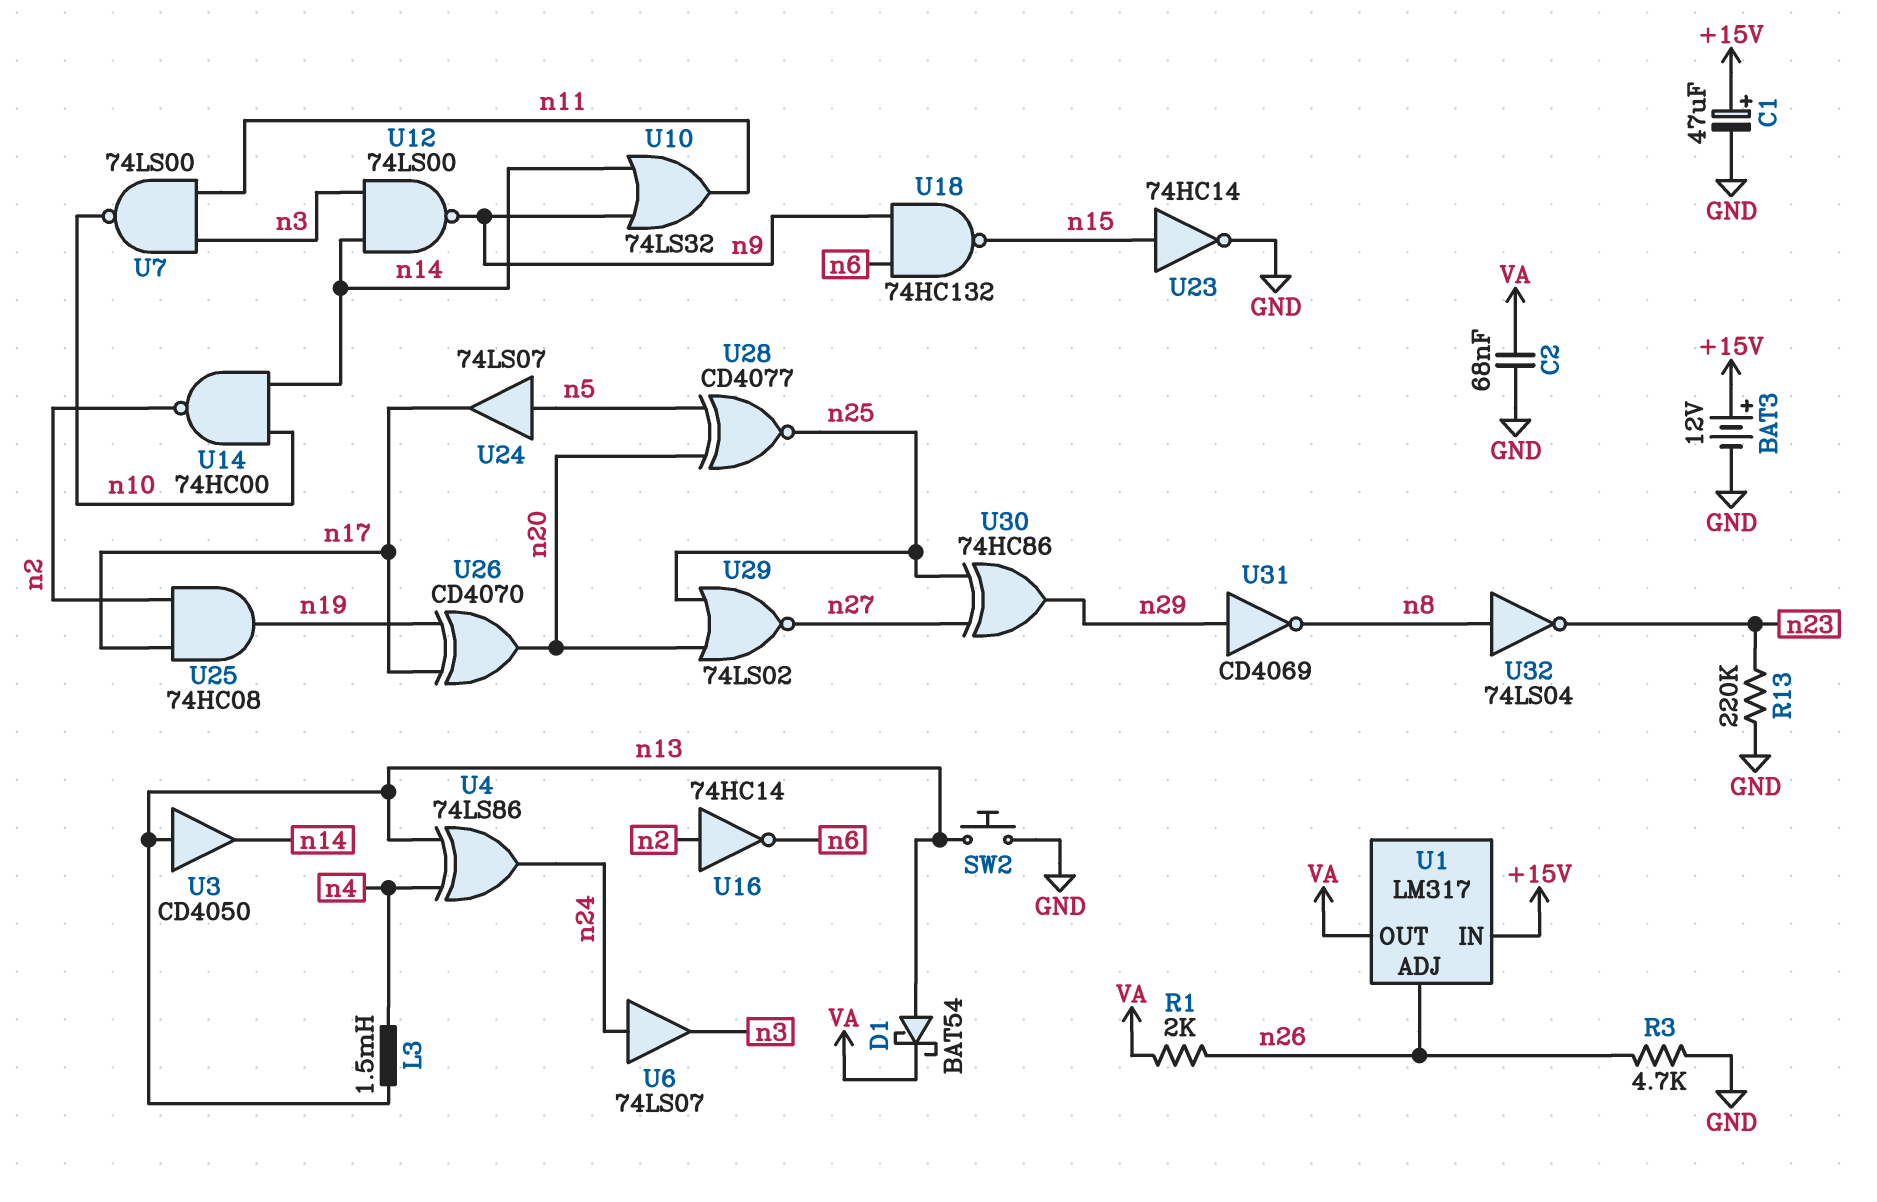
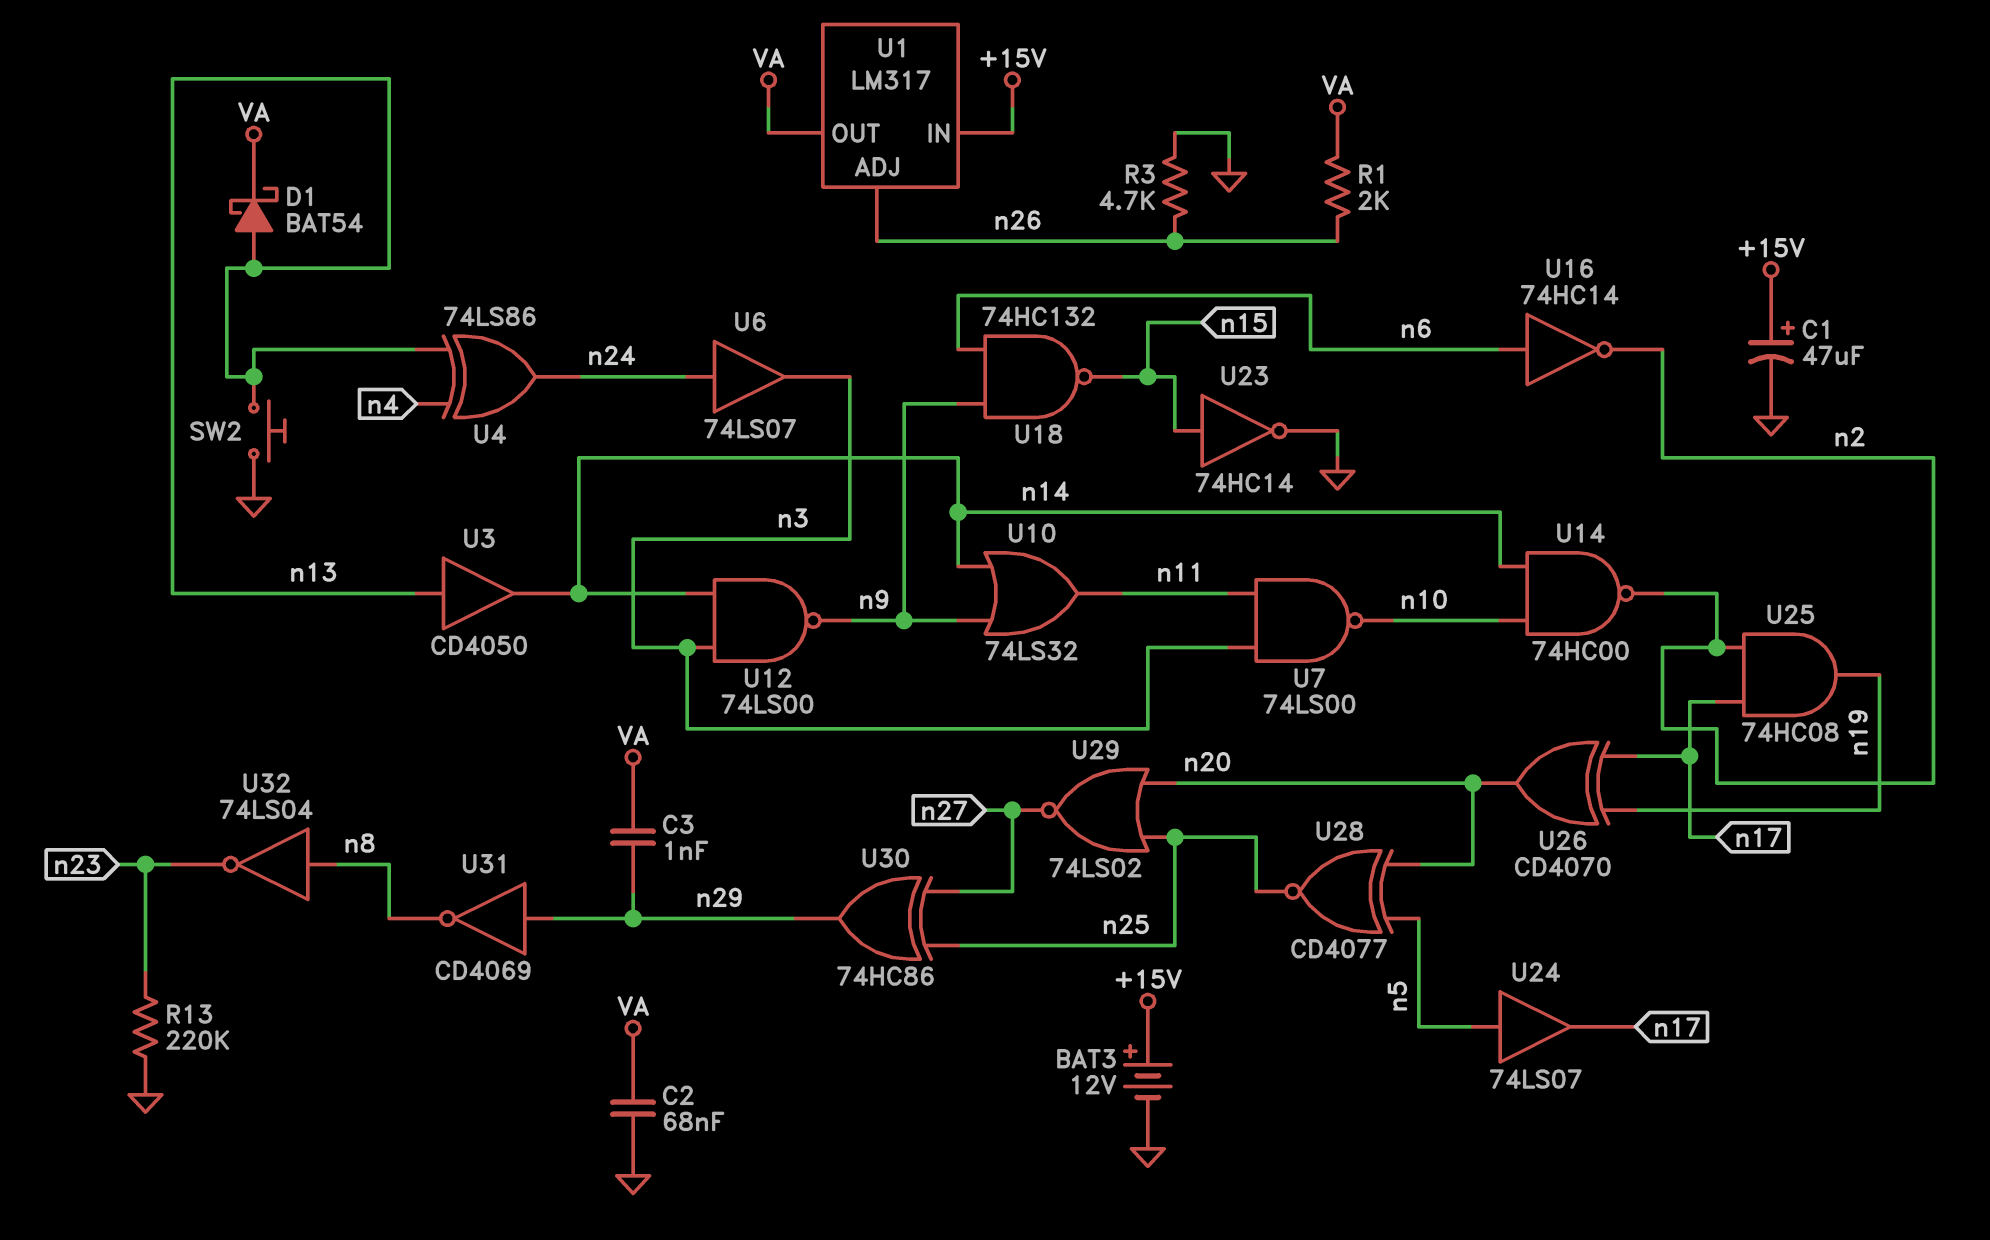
C3: none -> 1nF (VA, n29)
L3: 1.5mH (n4, n13) -> none
U16: NOT 74HC14 (in n2, out n6) -> NOT 74HC14 (in n6, out n2)

